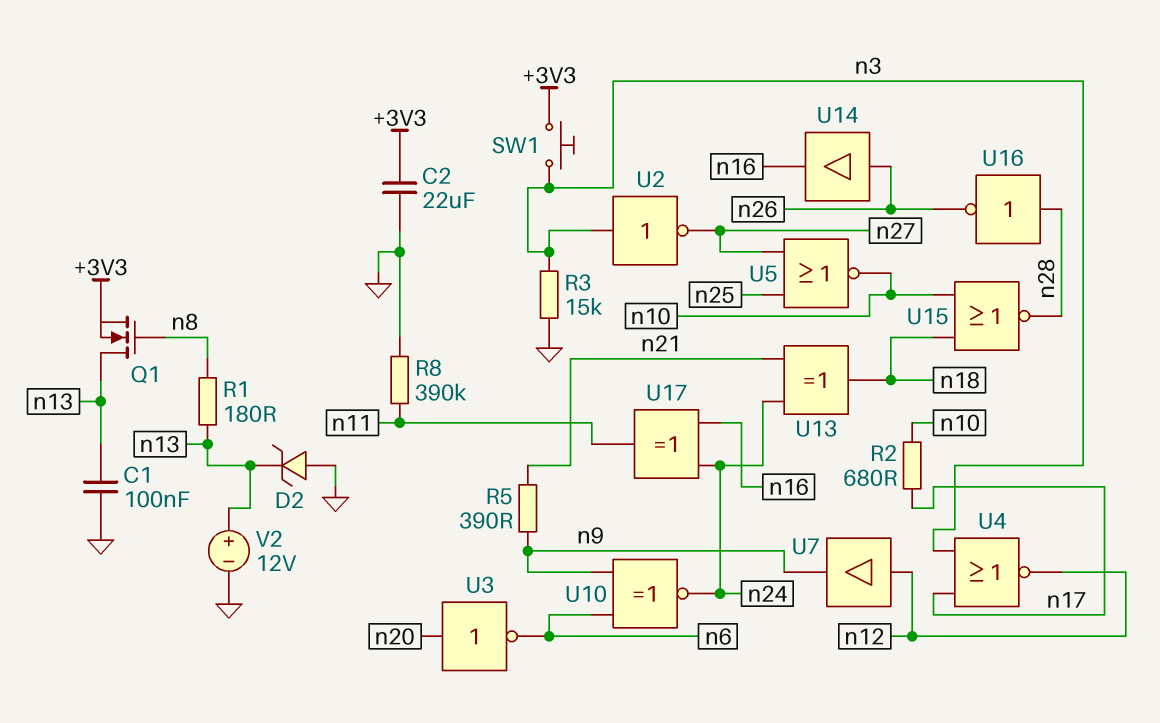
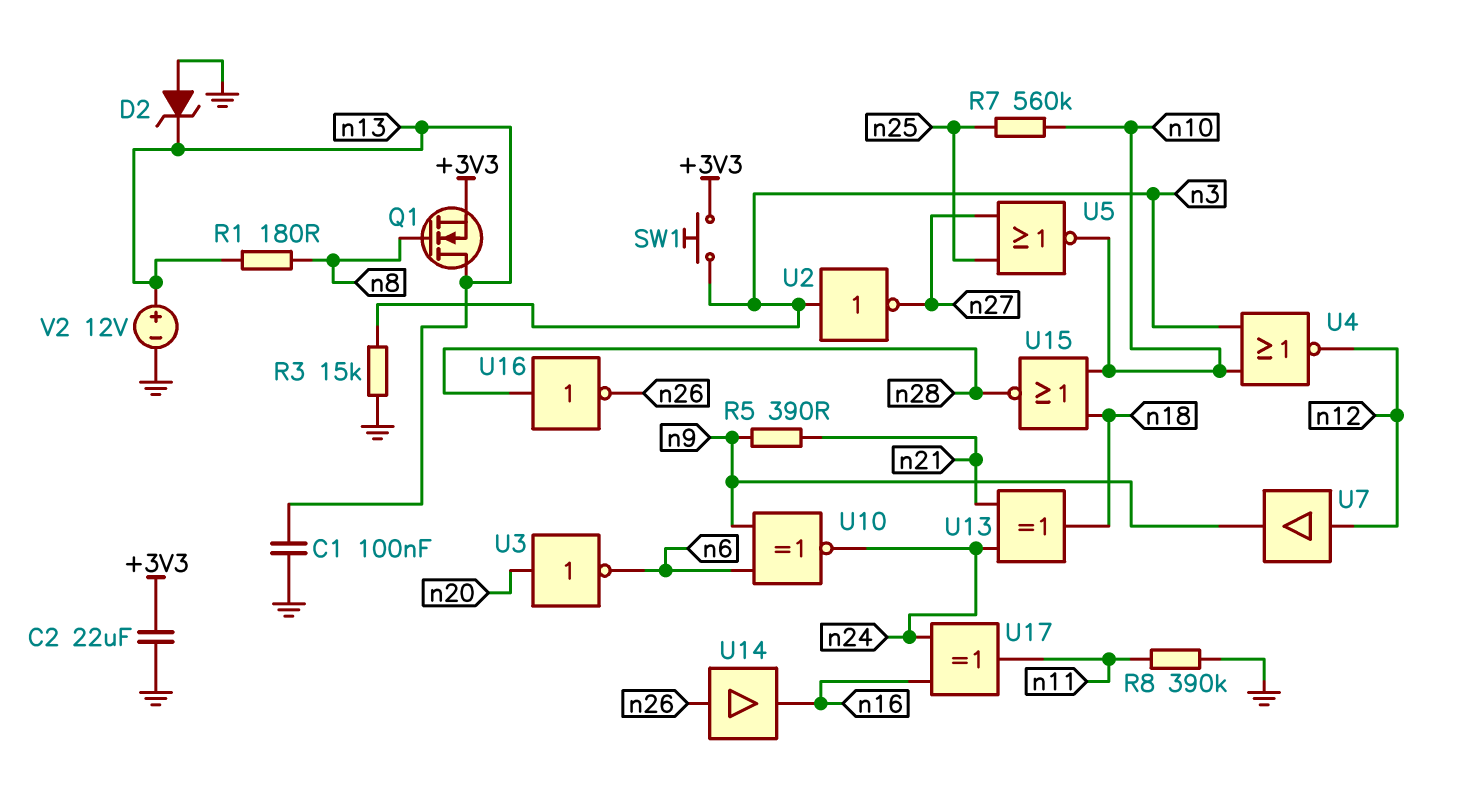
R2: 680 (n10, n17) -> none
R7: none -> 560k (n10, n25)
U4: NOR (in n3, in n17, out n12) -> NOR (in n3, in n10, out n12)

